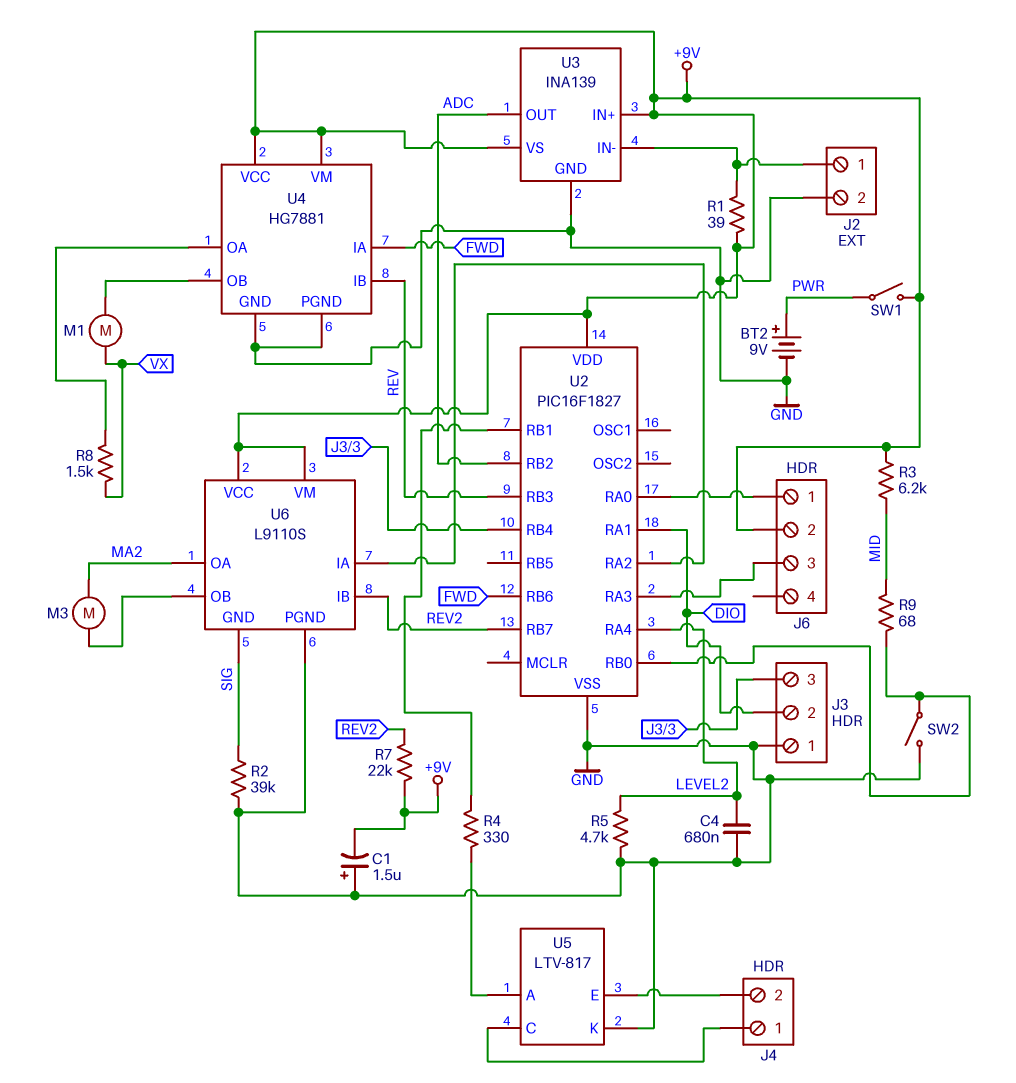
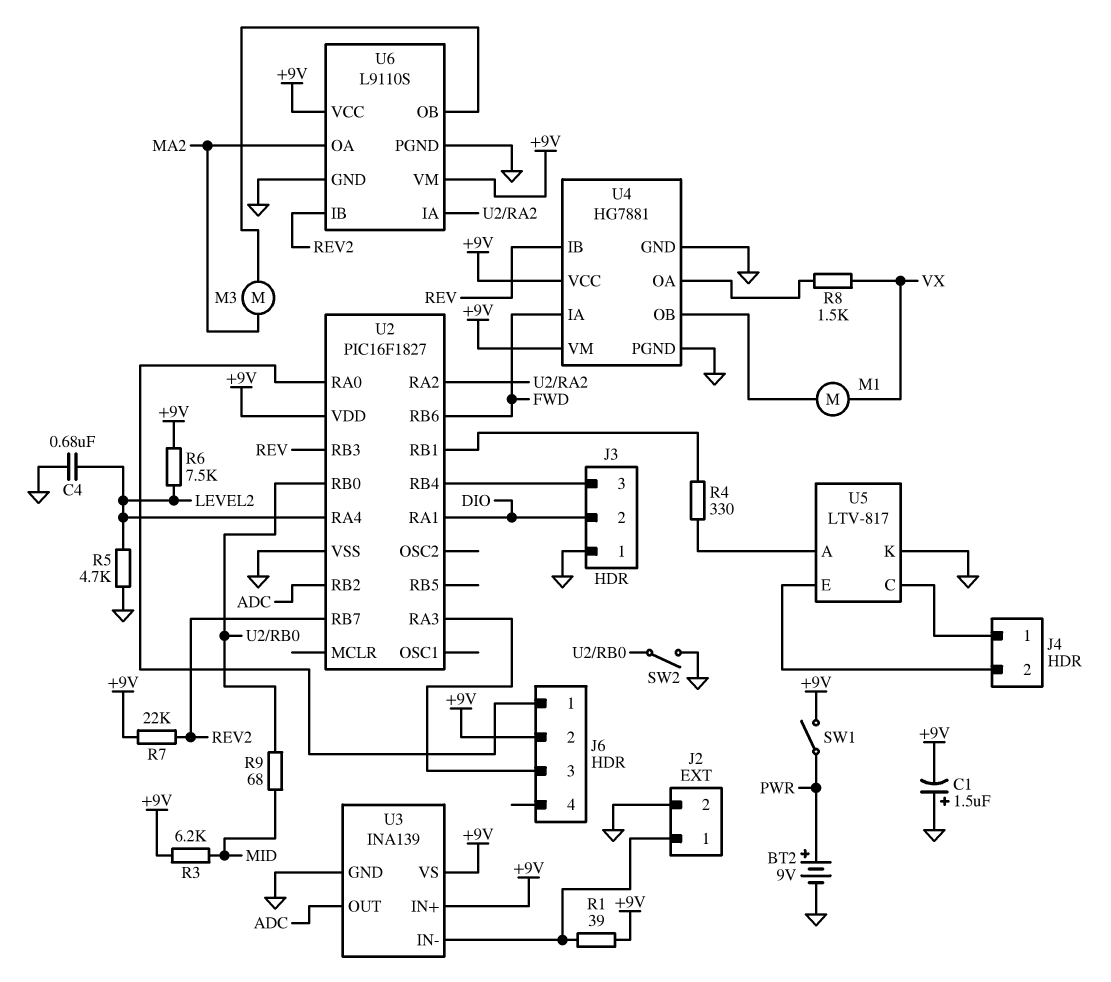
R2: 39k (GND, SIG) -> none
R6: none -> 7.5k (+9V, LEVEL2)
U6 pin GND: SIG -> GND

